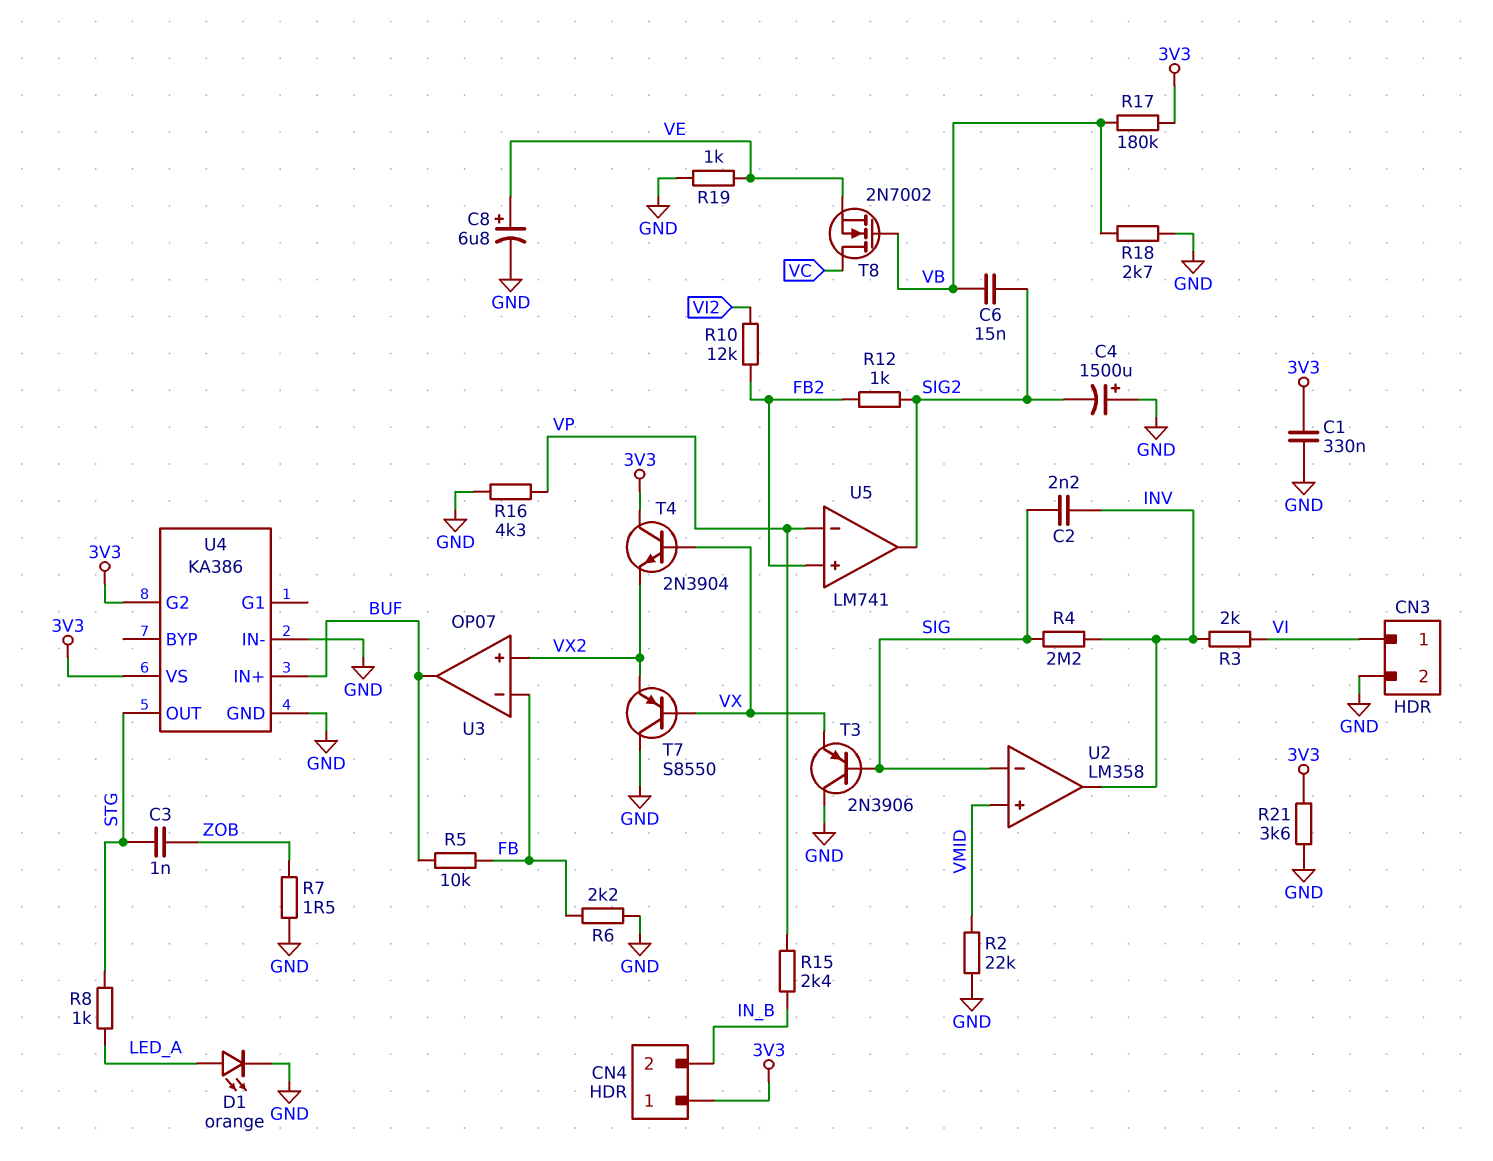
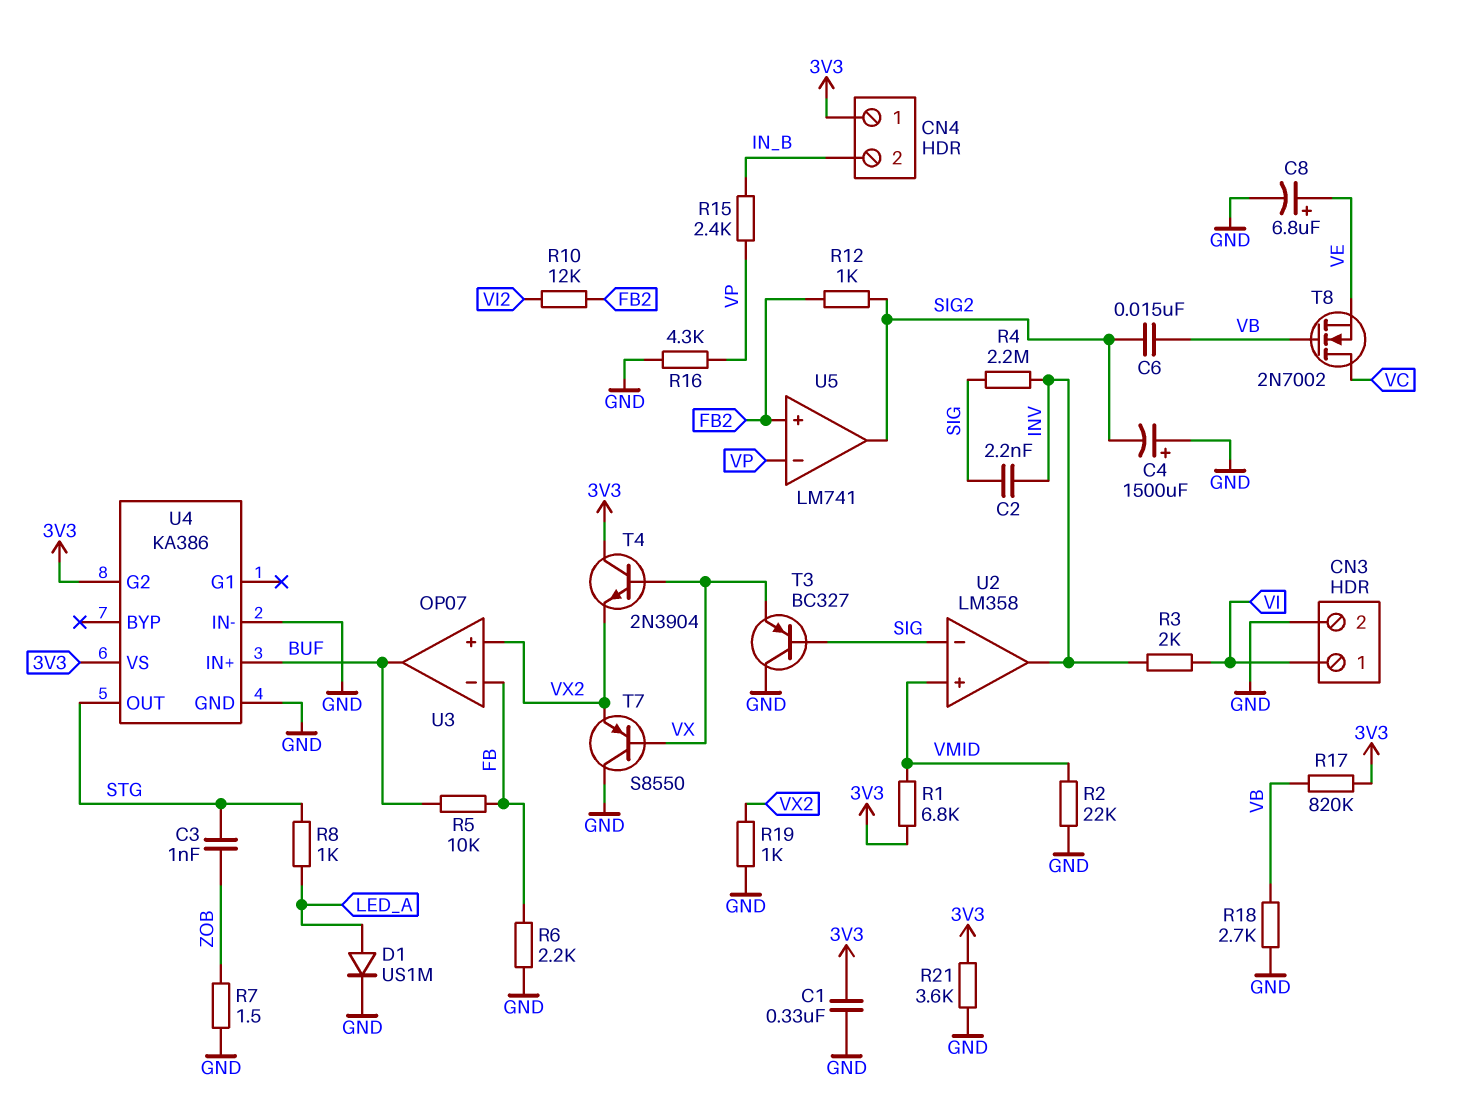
D1: LED orange (A LED_A, K GND) -> diode US1M (A LED_A, K GND)
R1: none -> 6.8k (3V3, VMID)
R17: 180k (3V3, VB) -> 820k (3V3, VB)
R19: 1k (GND, VE) -> 1k (GND, VX2)
T3: PNP 2N3906 (B SIG, C GND, E VX) -> PNP BC327 (B SIG, C GND, E VX)

